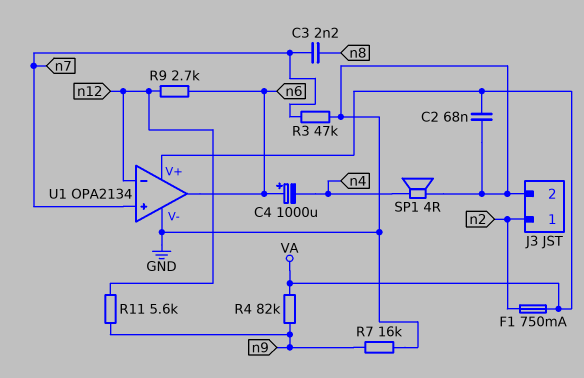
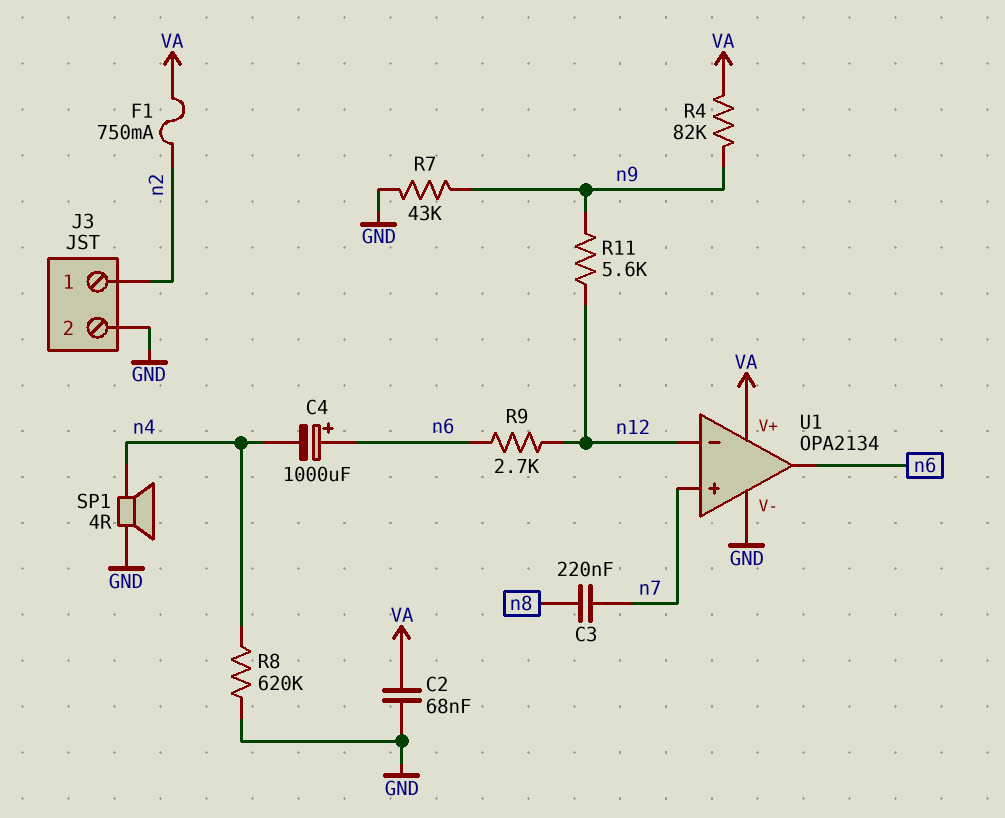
C3: 2.2nF (n7, n8) -> 220nF (n7, n8)
R3: 47k (GND, n7) -> none
R7: 16k (GND, n9) -> 43k (GND, n9)
R8: none -> 620k (GND, n4)

